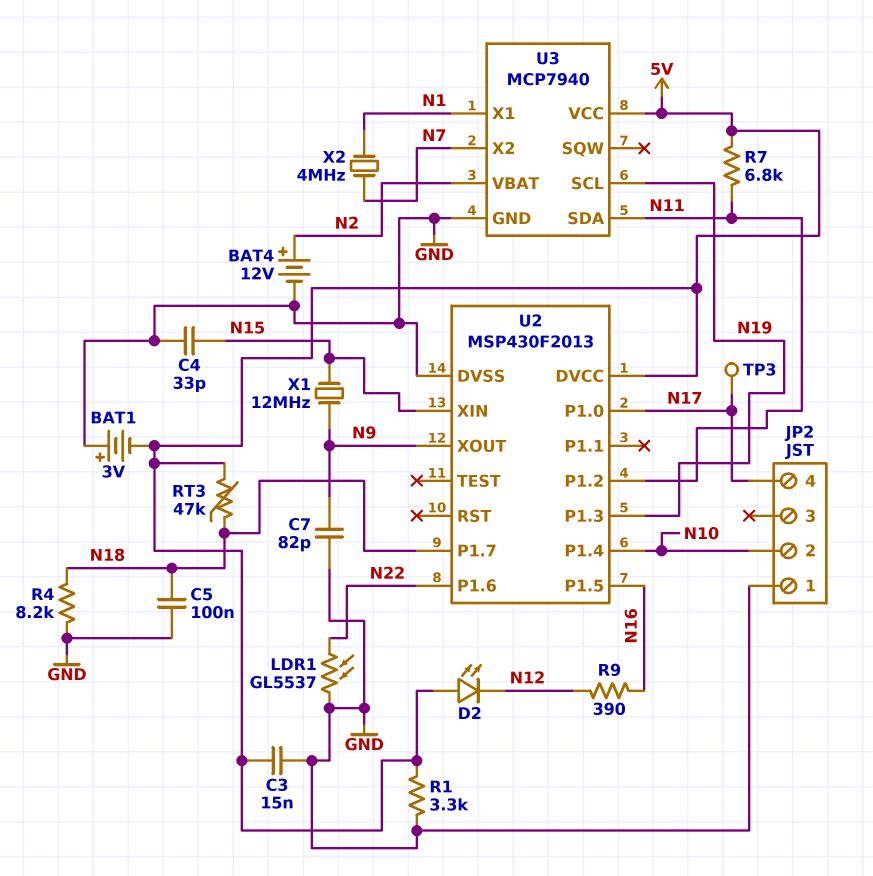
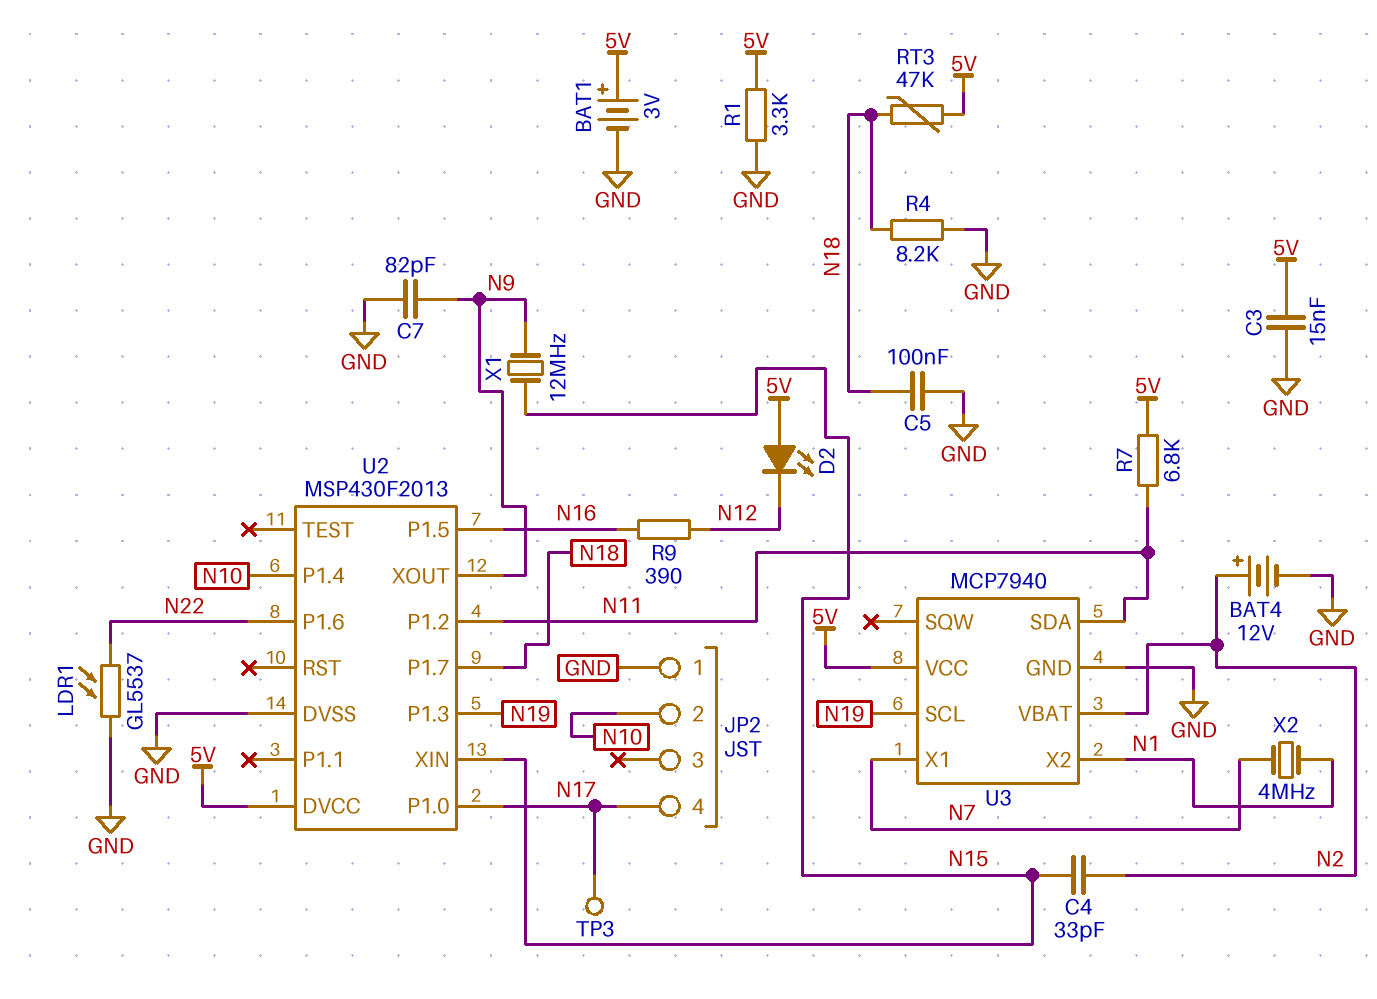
BAT1: 3V (plus GND, minus 5V) -> 3V (plus 5V, minus GND)
C4: 33pF (GND, N15) -> 33pF (N2, N15)
U3 pin X1: N1 -> N7
U3 pin X2: N7 -> N1

